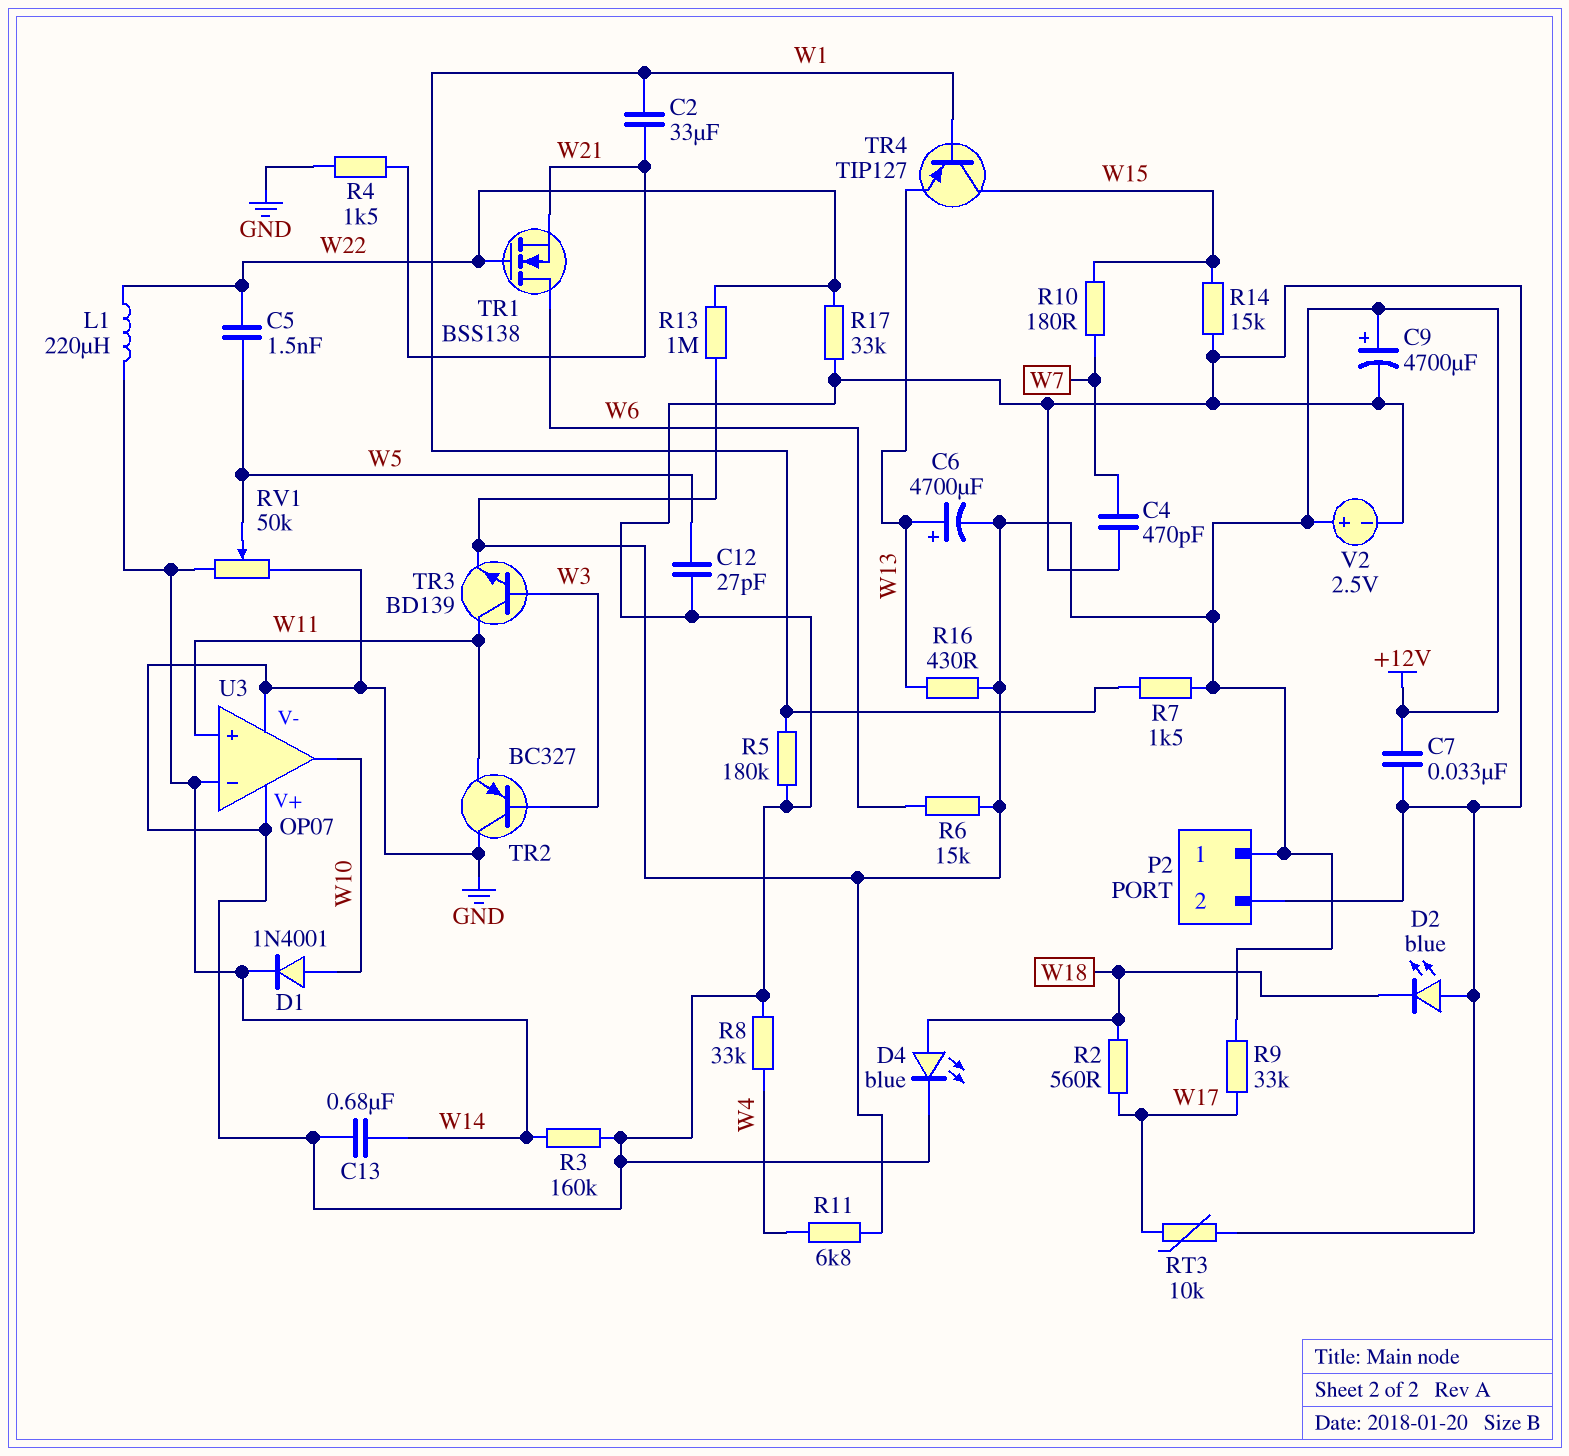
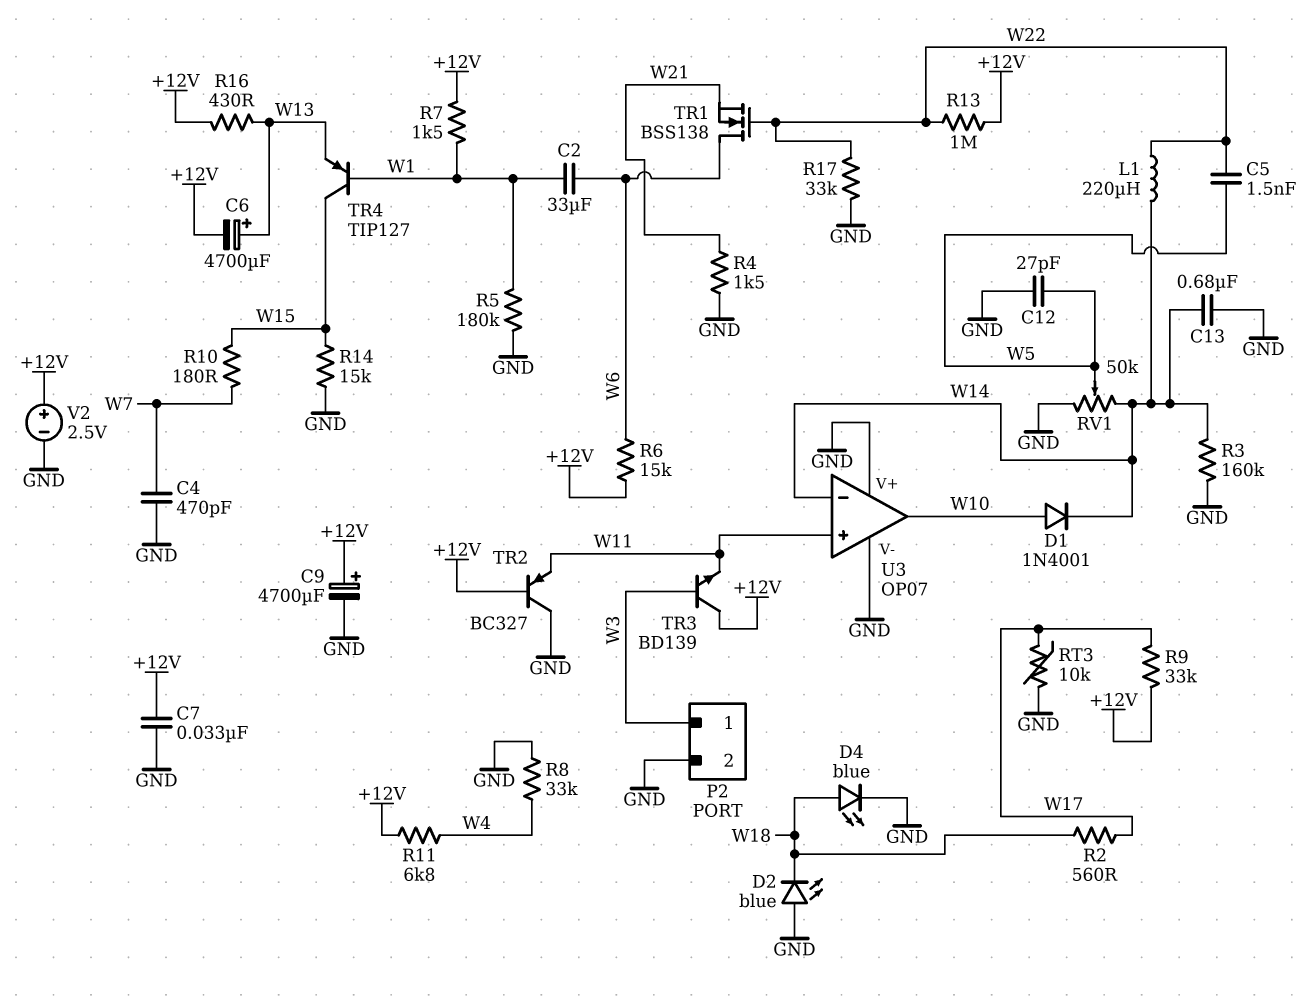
C2: 33uF (W1, W21) -> 33uF (W1, W6)
P2 pin 1: +12V -> W3
TR2: PNP BC327 (B W3, C GND, E W11) -> PNP BC327 (B +12V, C GND, E W11)
TR3: NPN BD139 (B W3, C W11, E +12V) -> NPN BD139 (B W3, C +12V, E W11)

